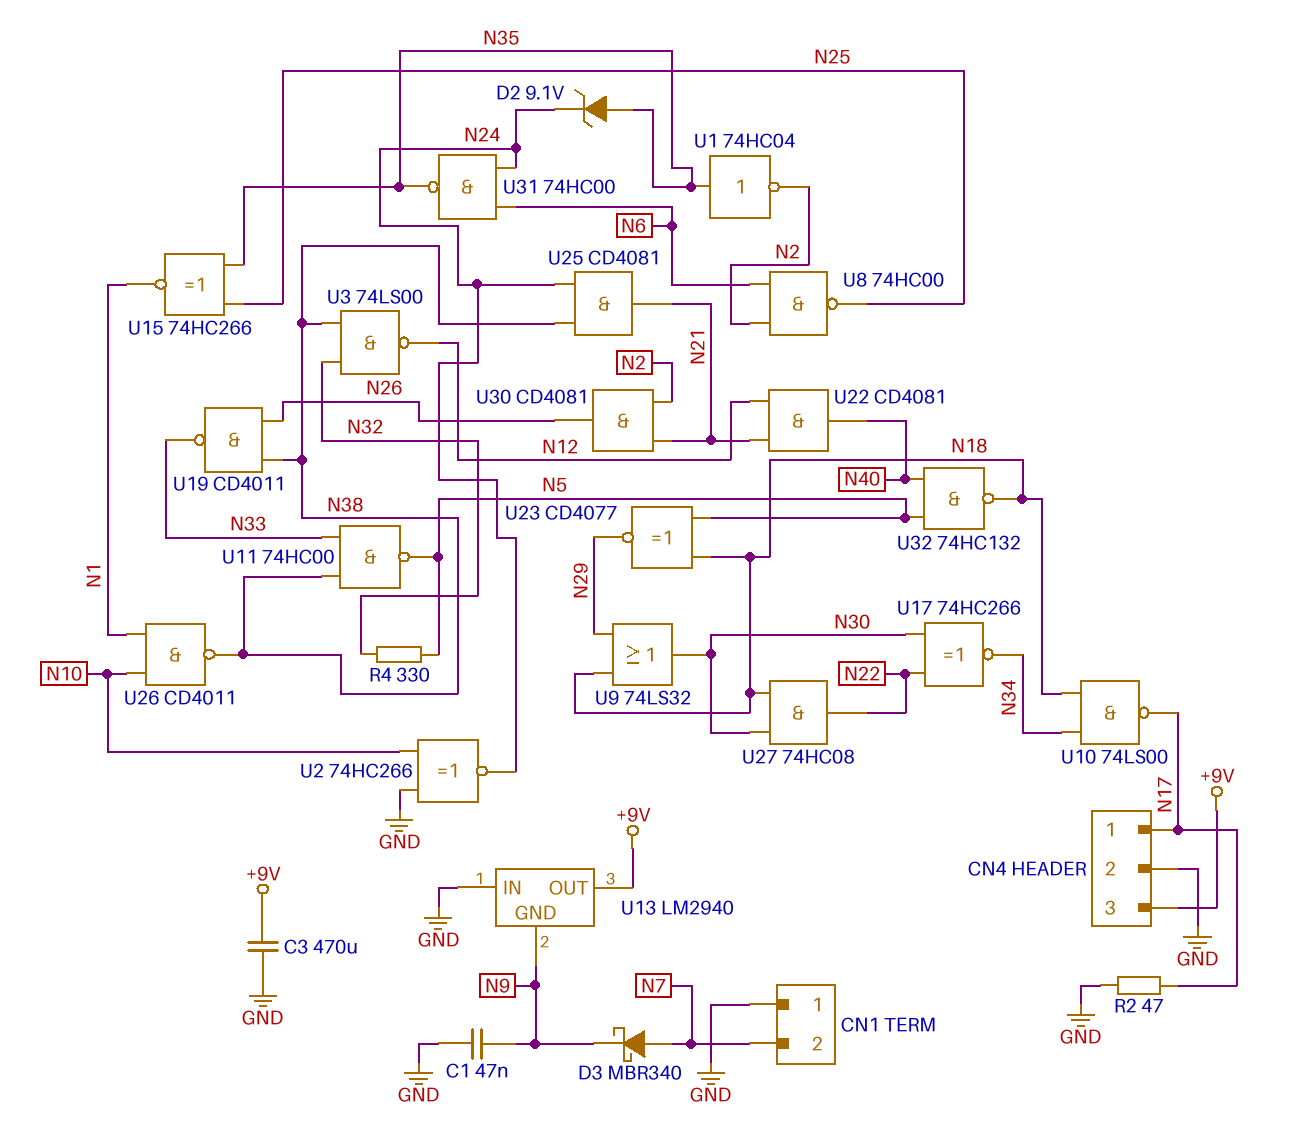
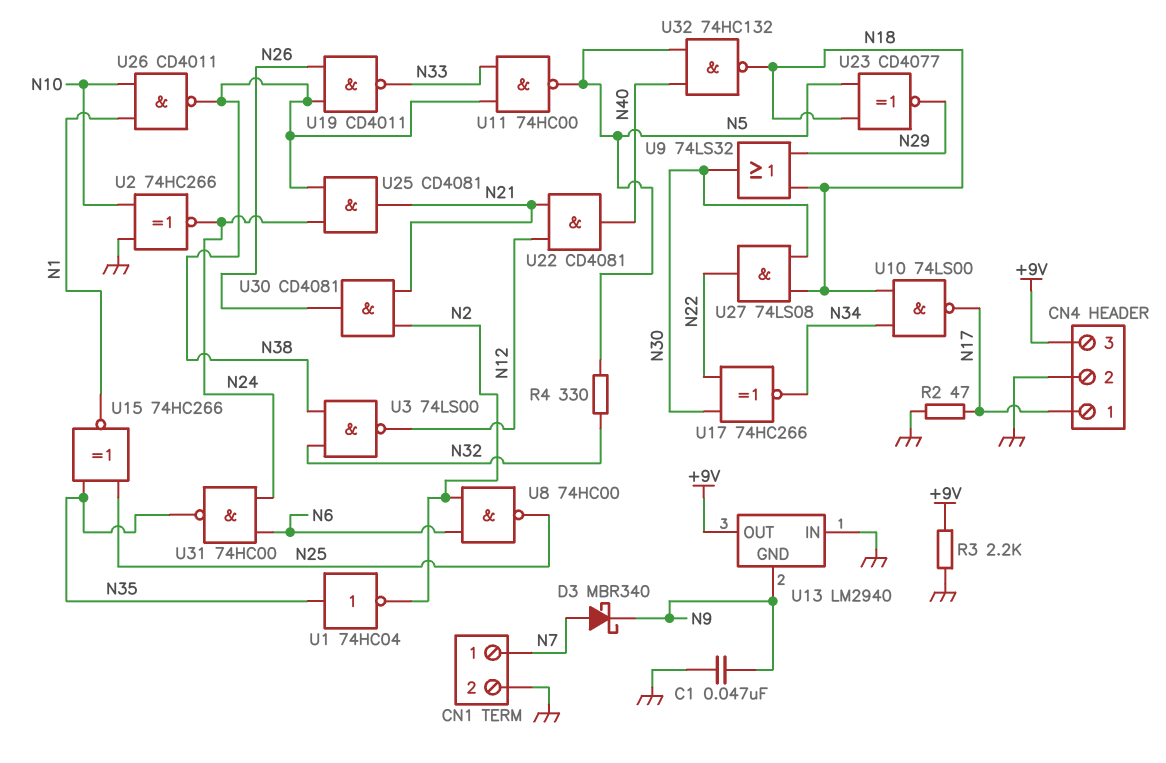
C3: 470uF (+9V, GND) -> none
CN1 pin 1: GND -> N7
CN1 pin 2: N7 -> GND
D2: zener 9.1V (A N35, K N24) -> none
R3: none -> 2.2k (+9V, GND)
U27: AND 74HC08 (in N18, in N30, out N22) -> AND 74LS08 (in N18, in N30, out N22)

